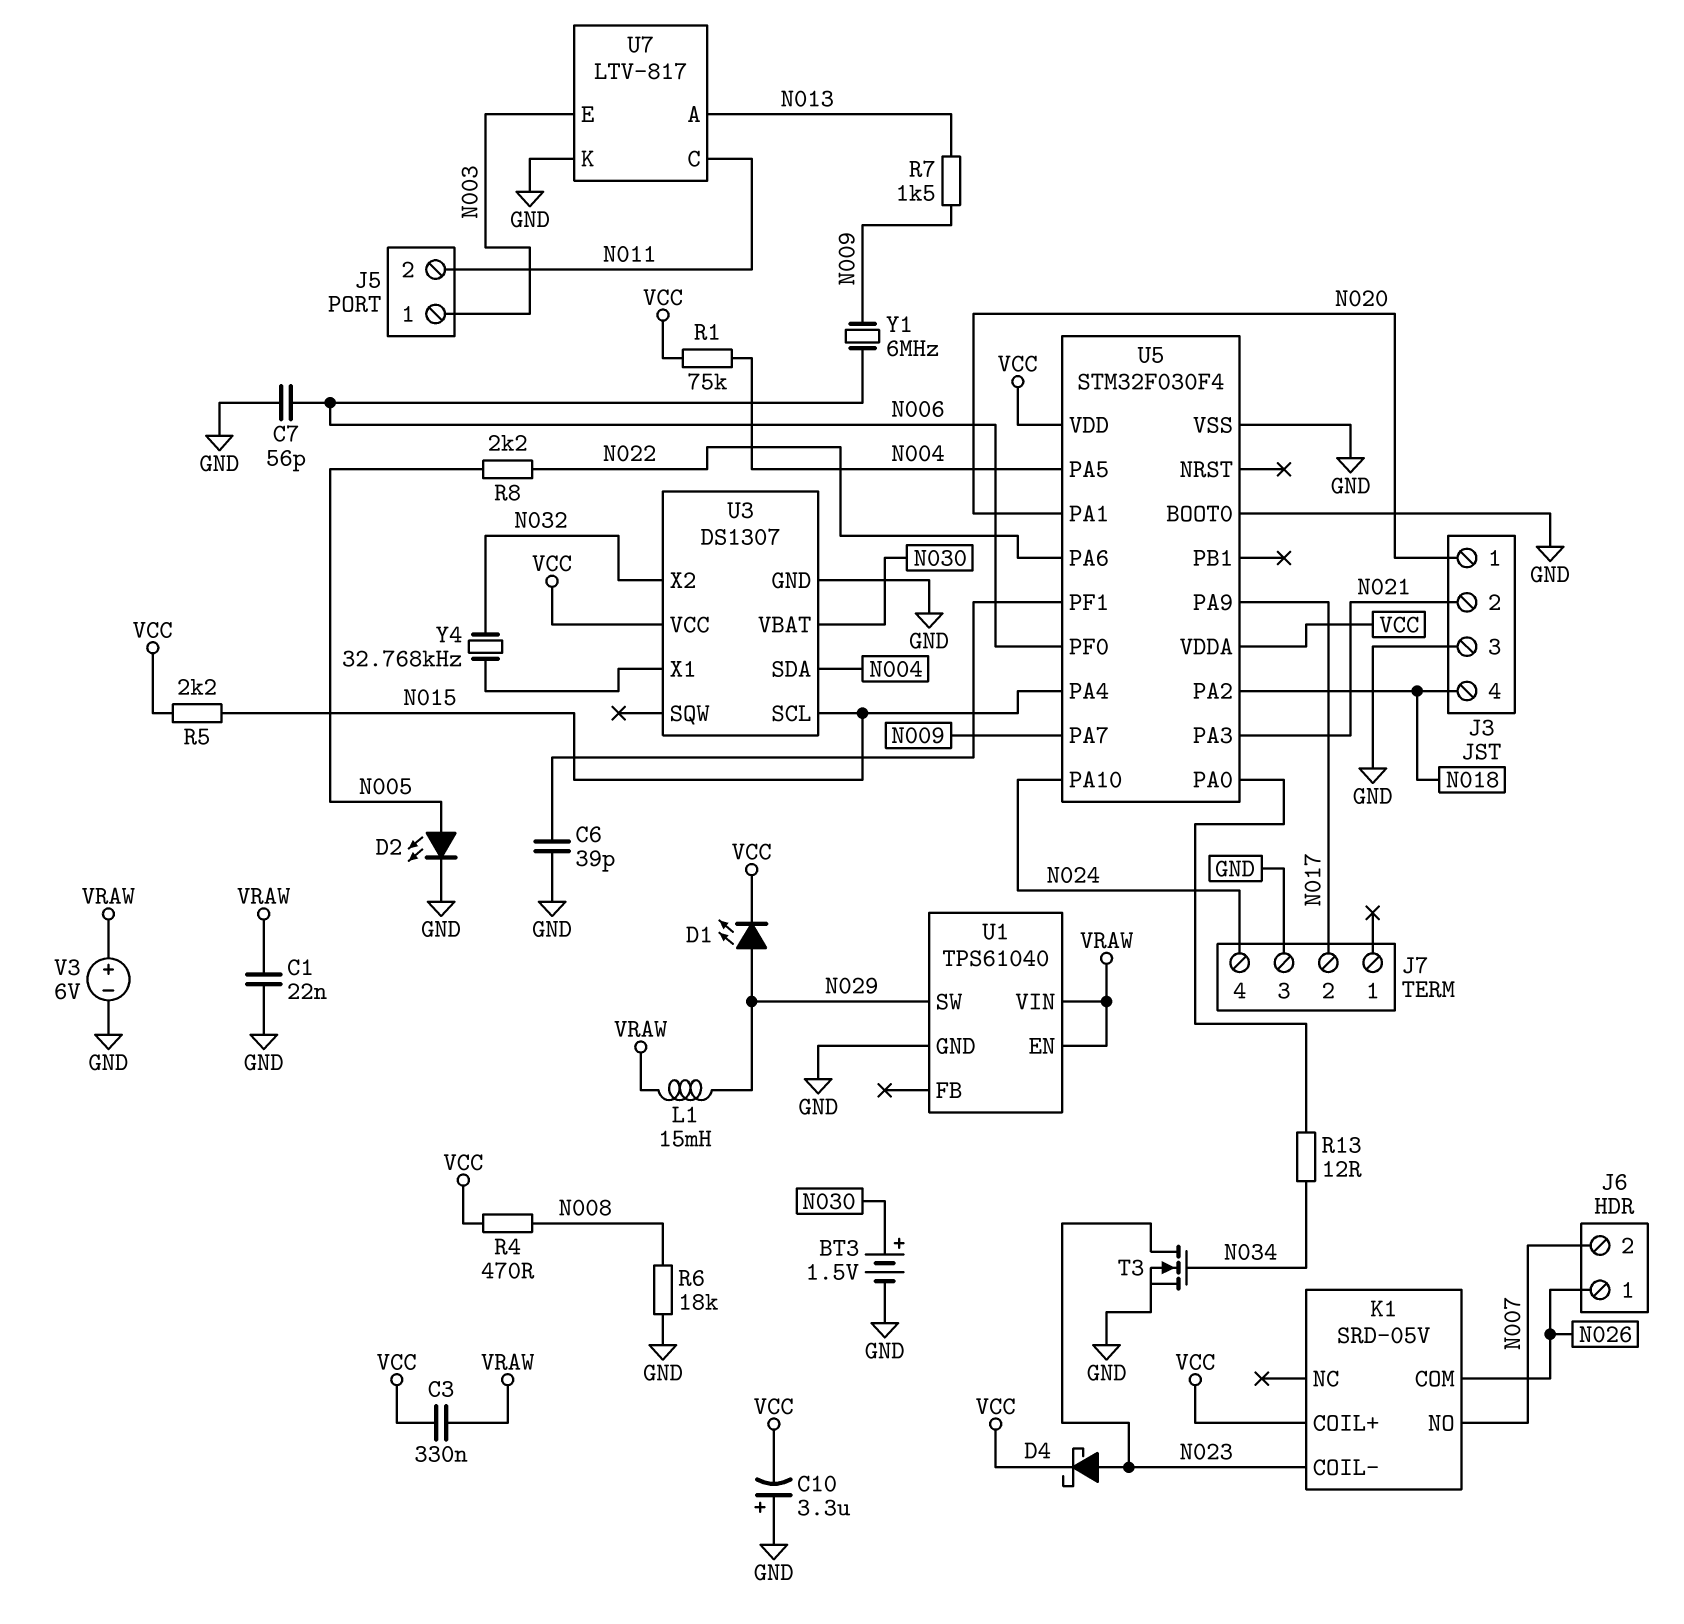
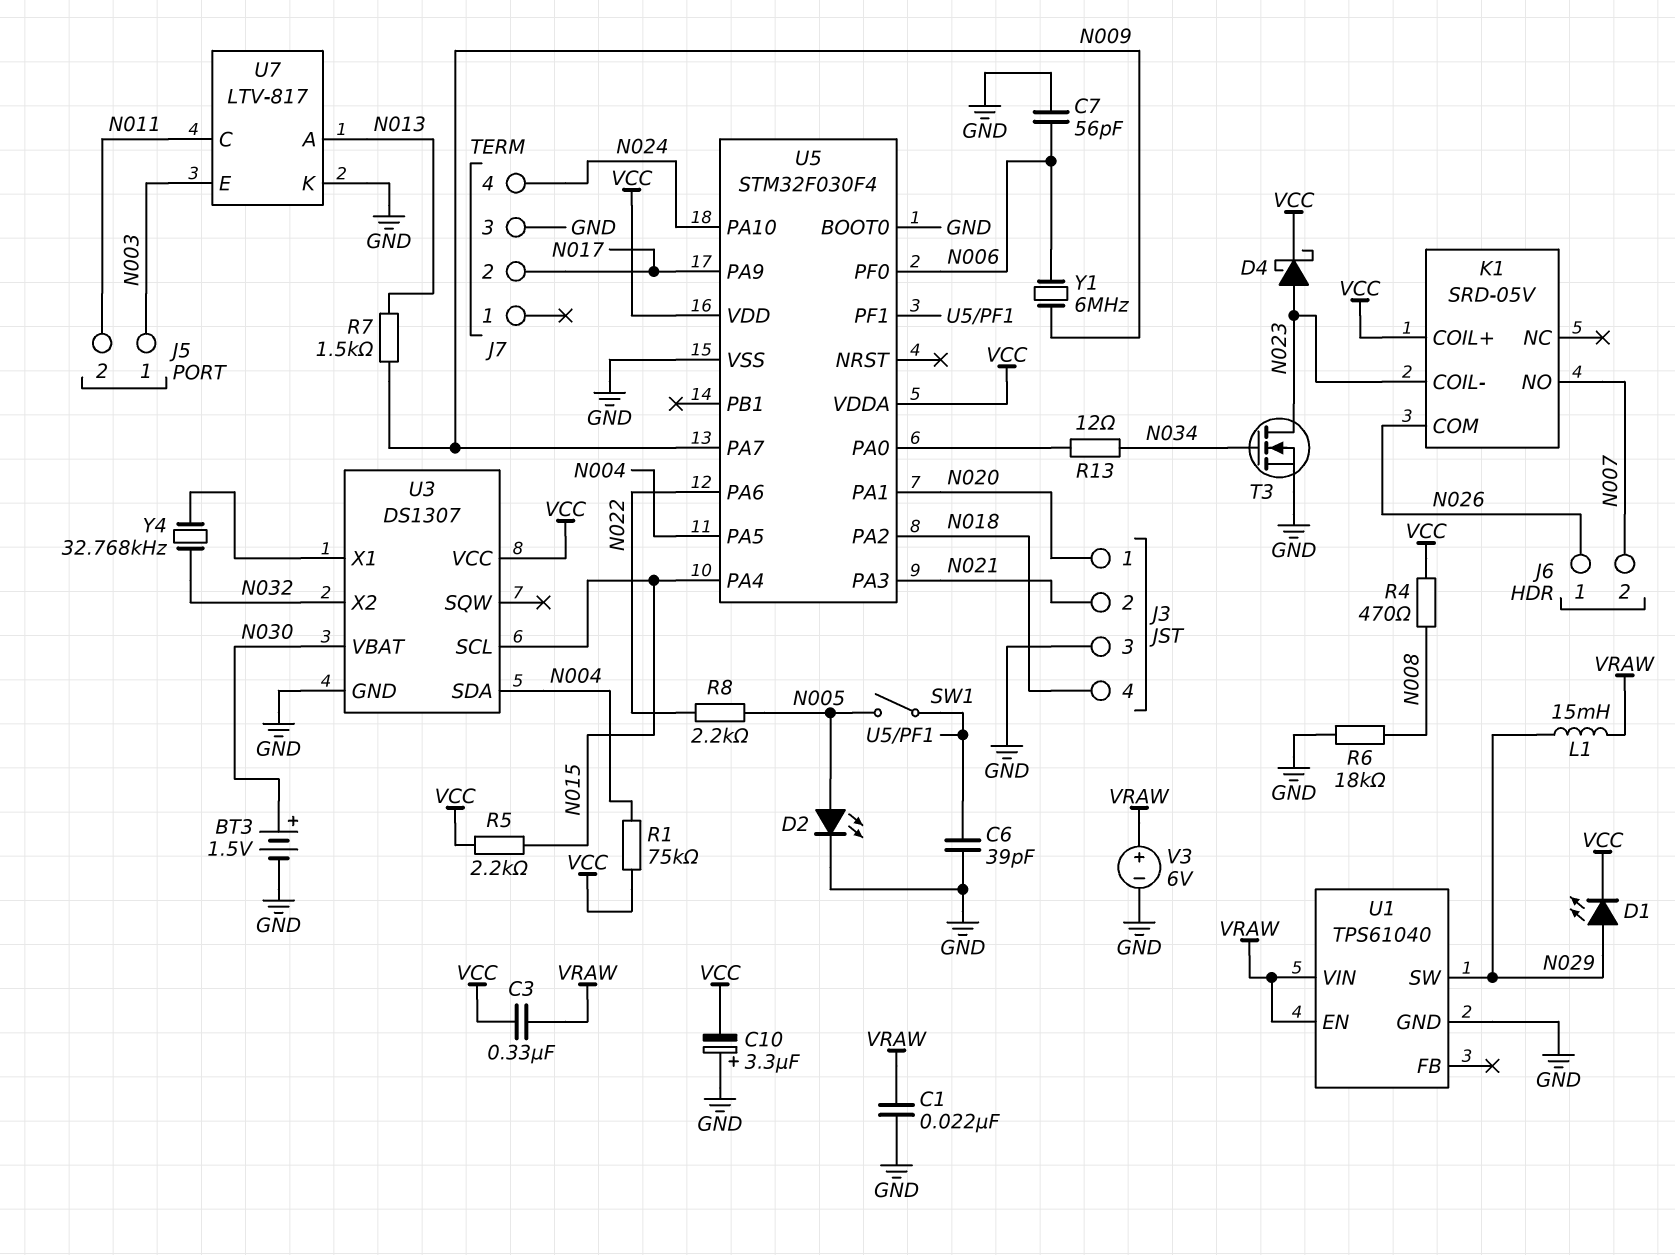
SW1: none -> switch (N005, U5/PF1)

